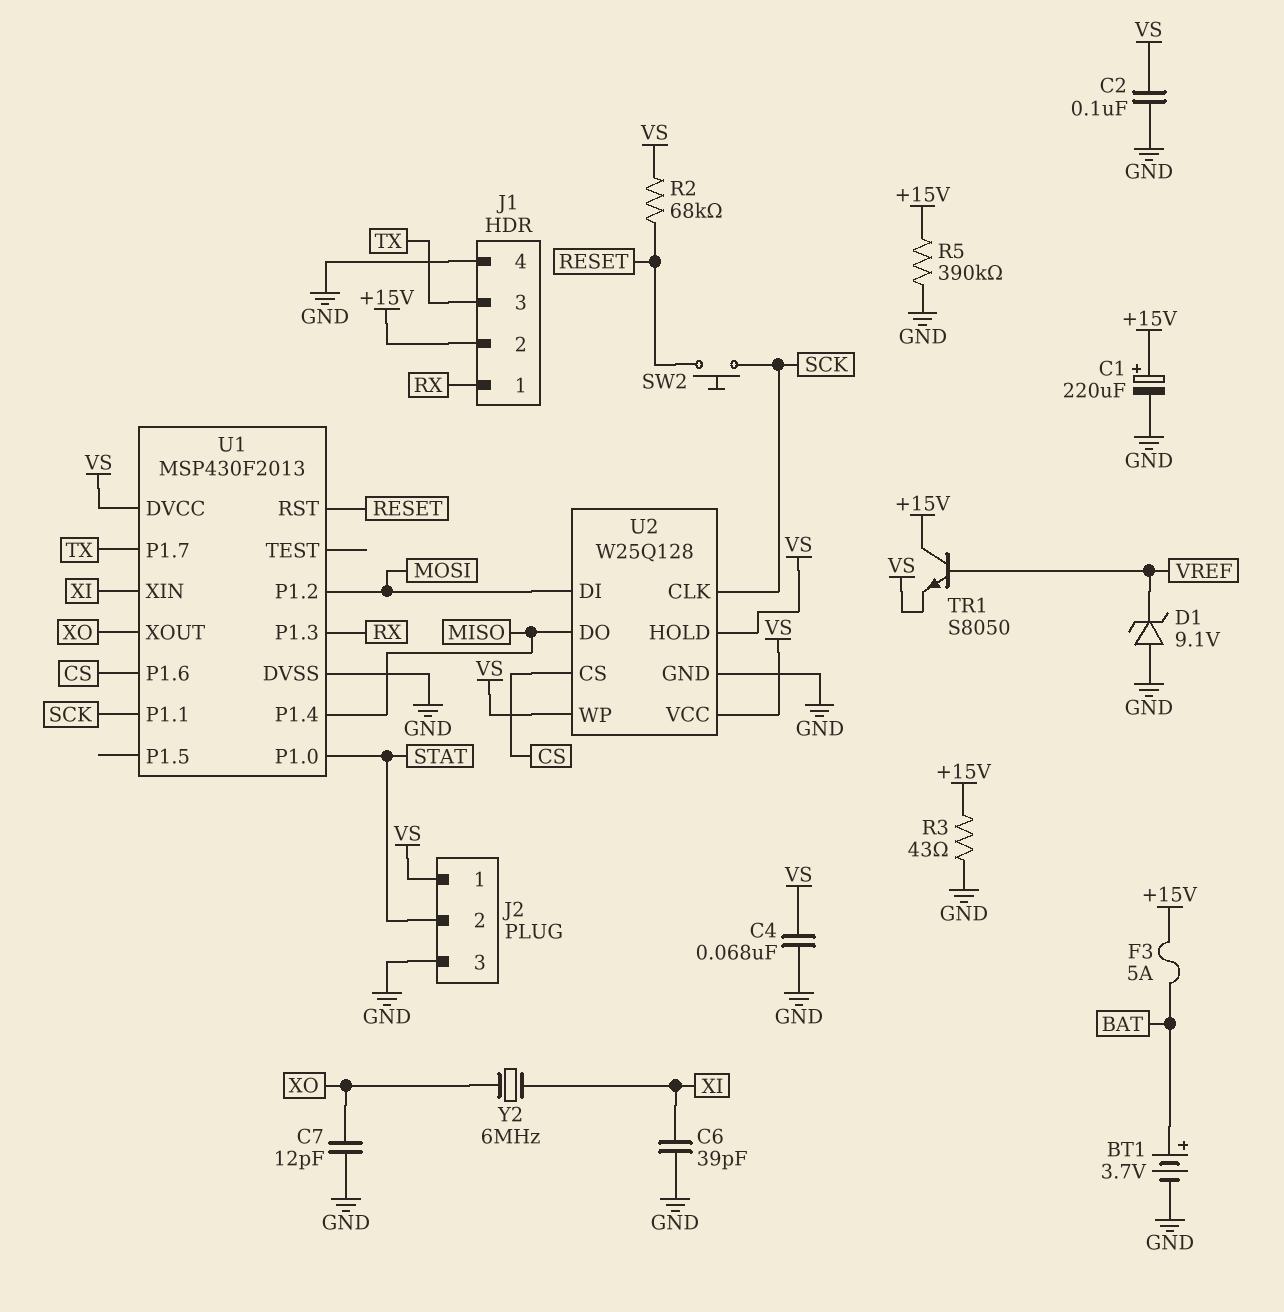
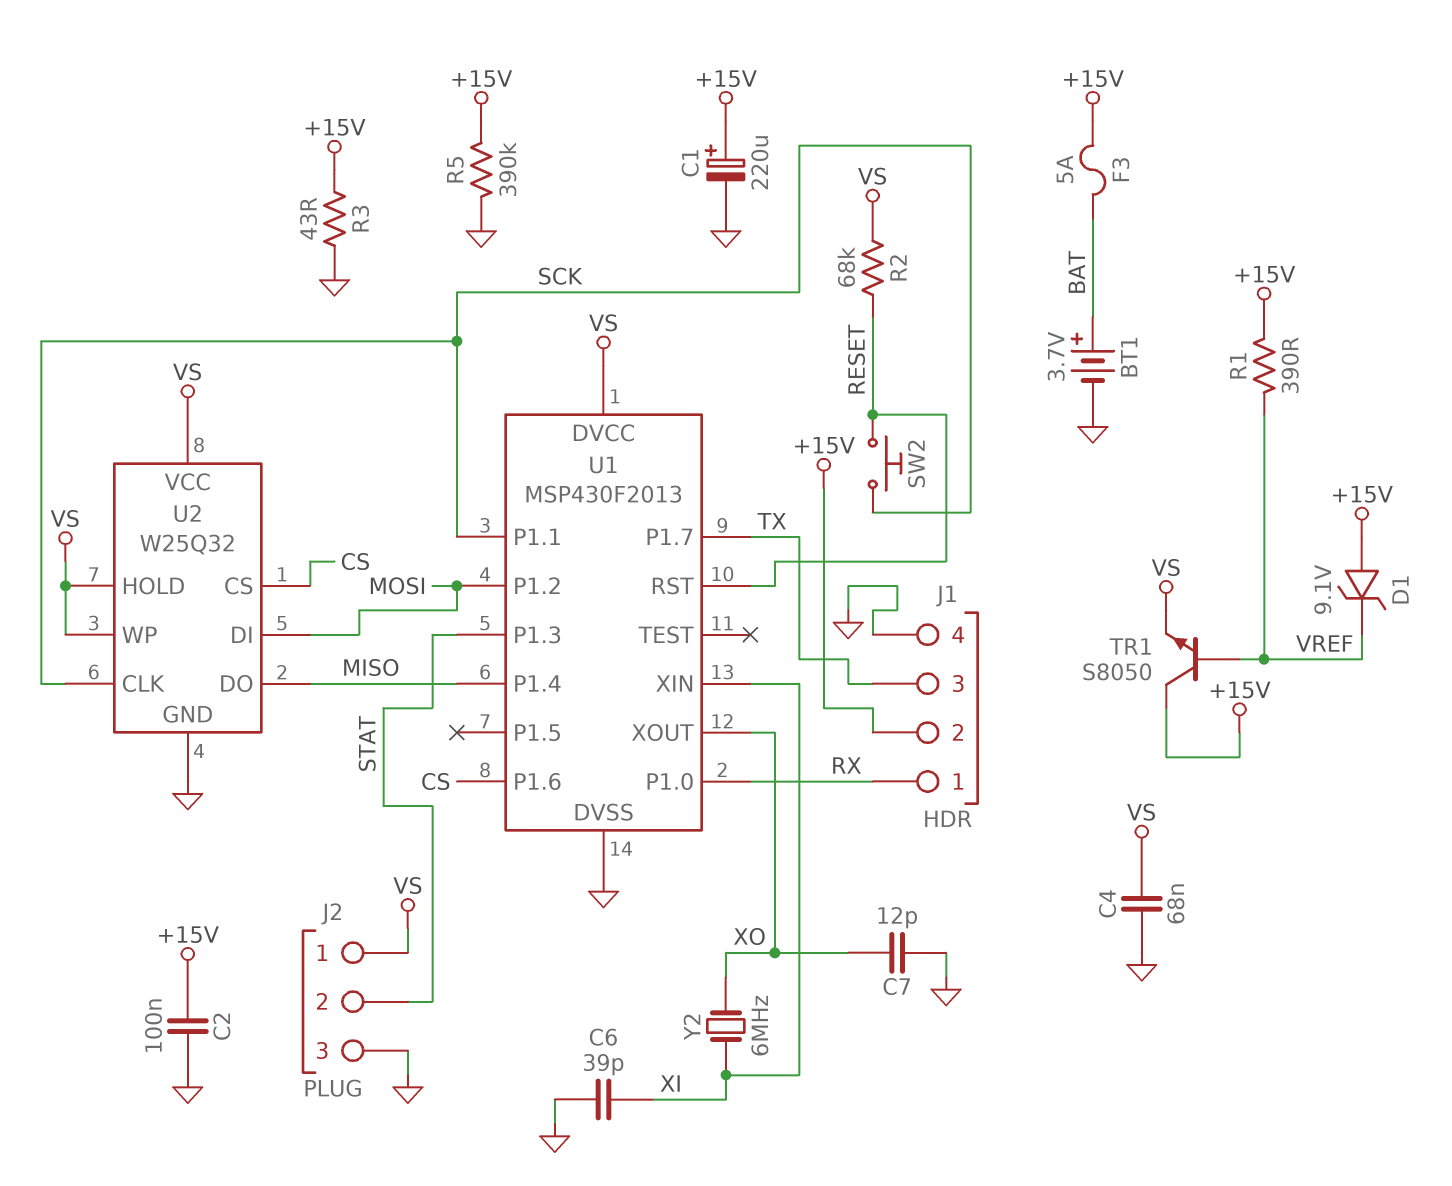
C2: 100nF (GND, VS) -> 100nF (+15V, GND)
D1: zener 9.1V (A GND, K VREF) -> zener 9.1V (A +15V, K VREF)
R1: none -> 390 (+15V, VREF)
U1 pin P1.0: STAT -> RX
U1 pin P1.3: RX -> STAT
U2: W25Q128 -> W25Q32

